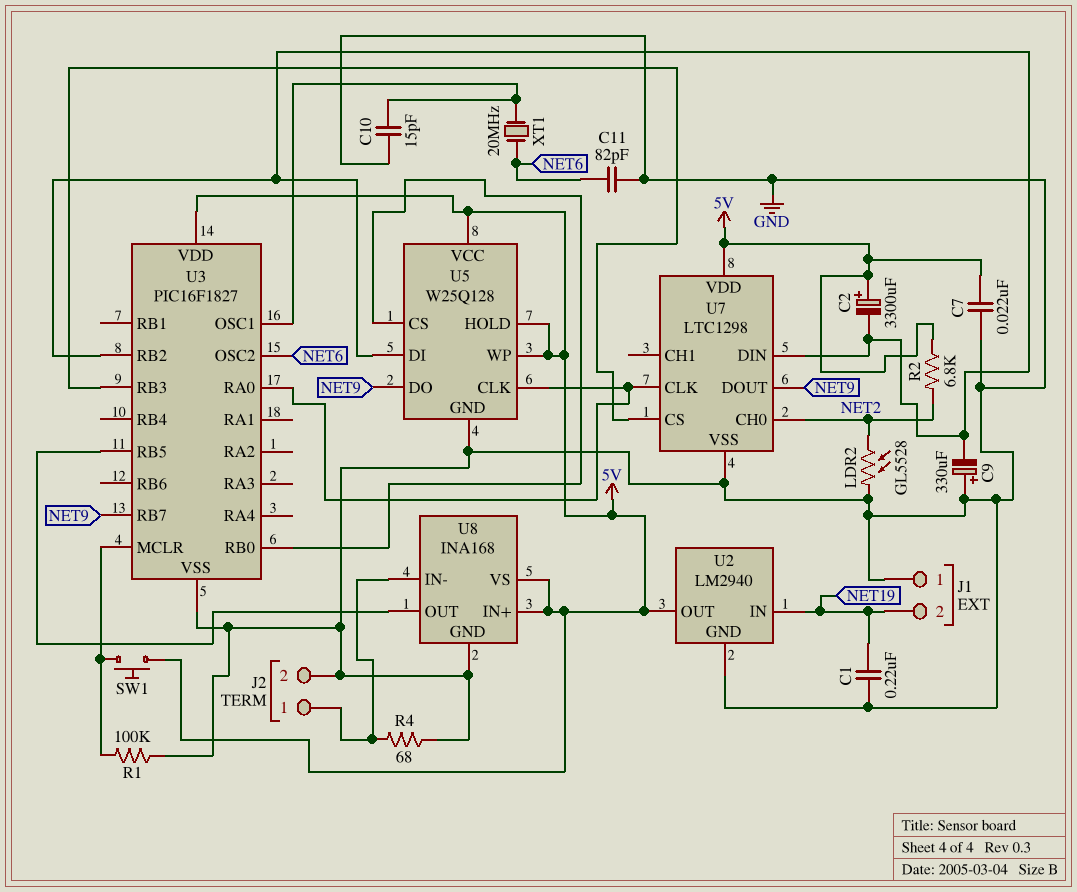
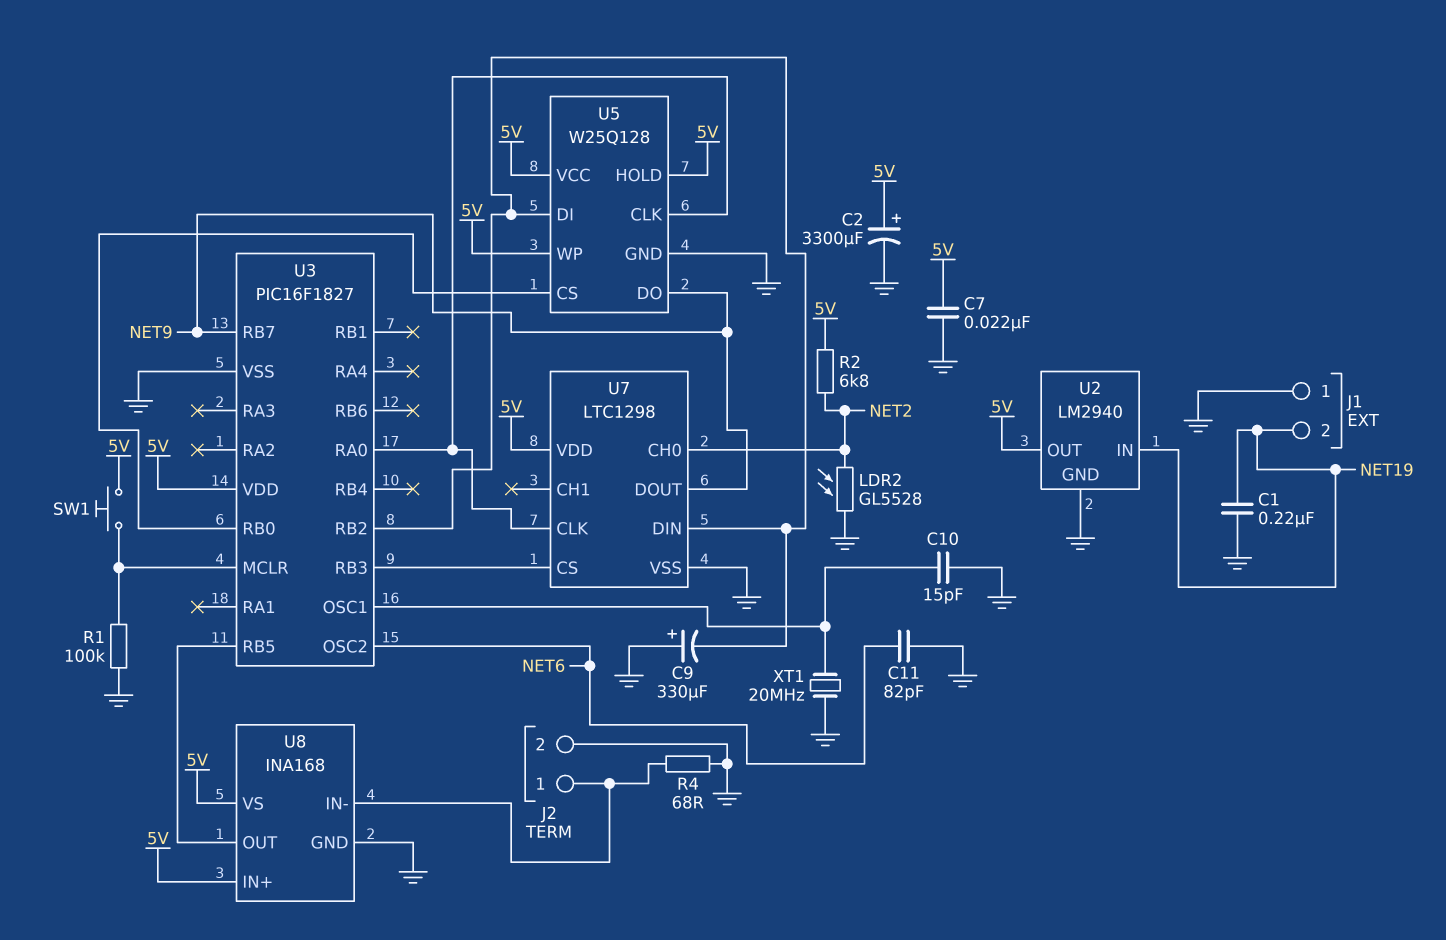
C2: 3300uF (plus 5V, minus U3/RB2) -> 3300uF (plus 5V, minus GND)
XT1: 20MHz (NET6, U3/OSC1) -> 20MHz (GND, U3/OSC1)

